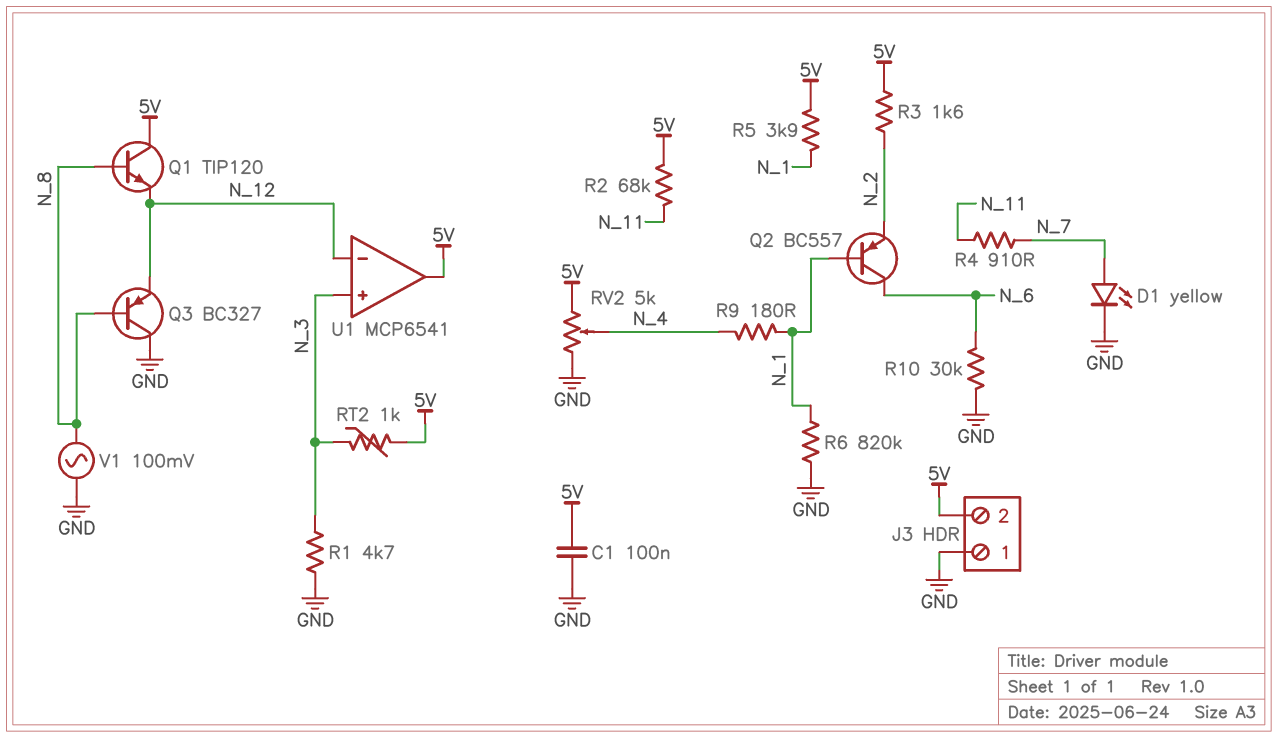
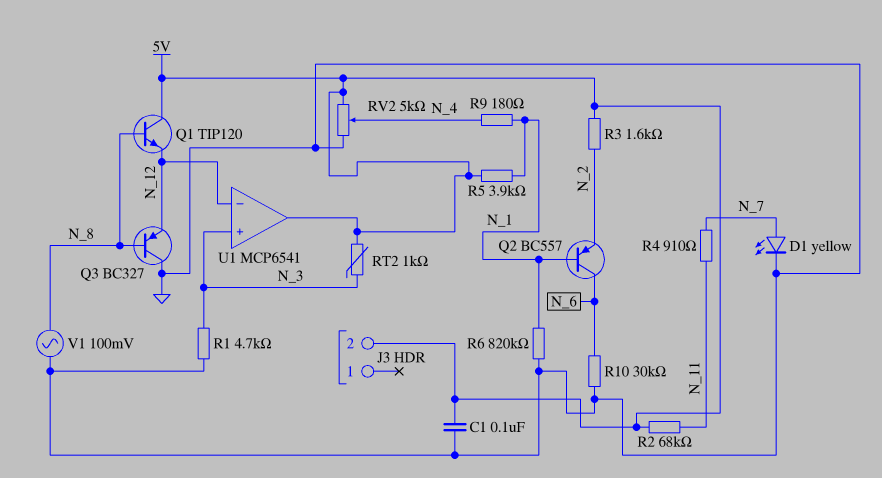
J3 pin 1: GND -> none

